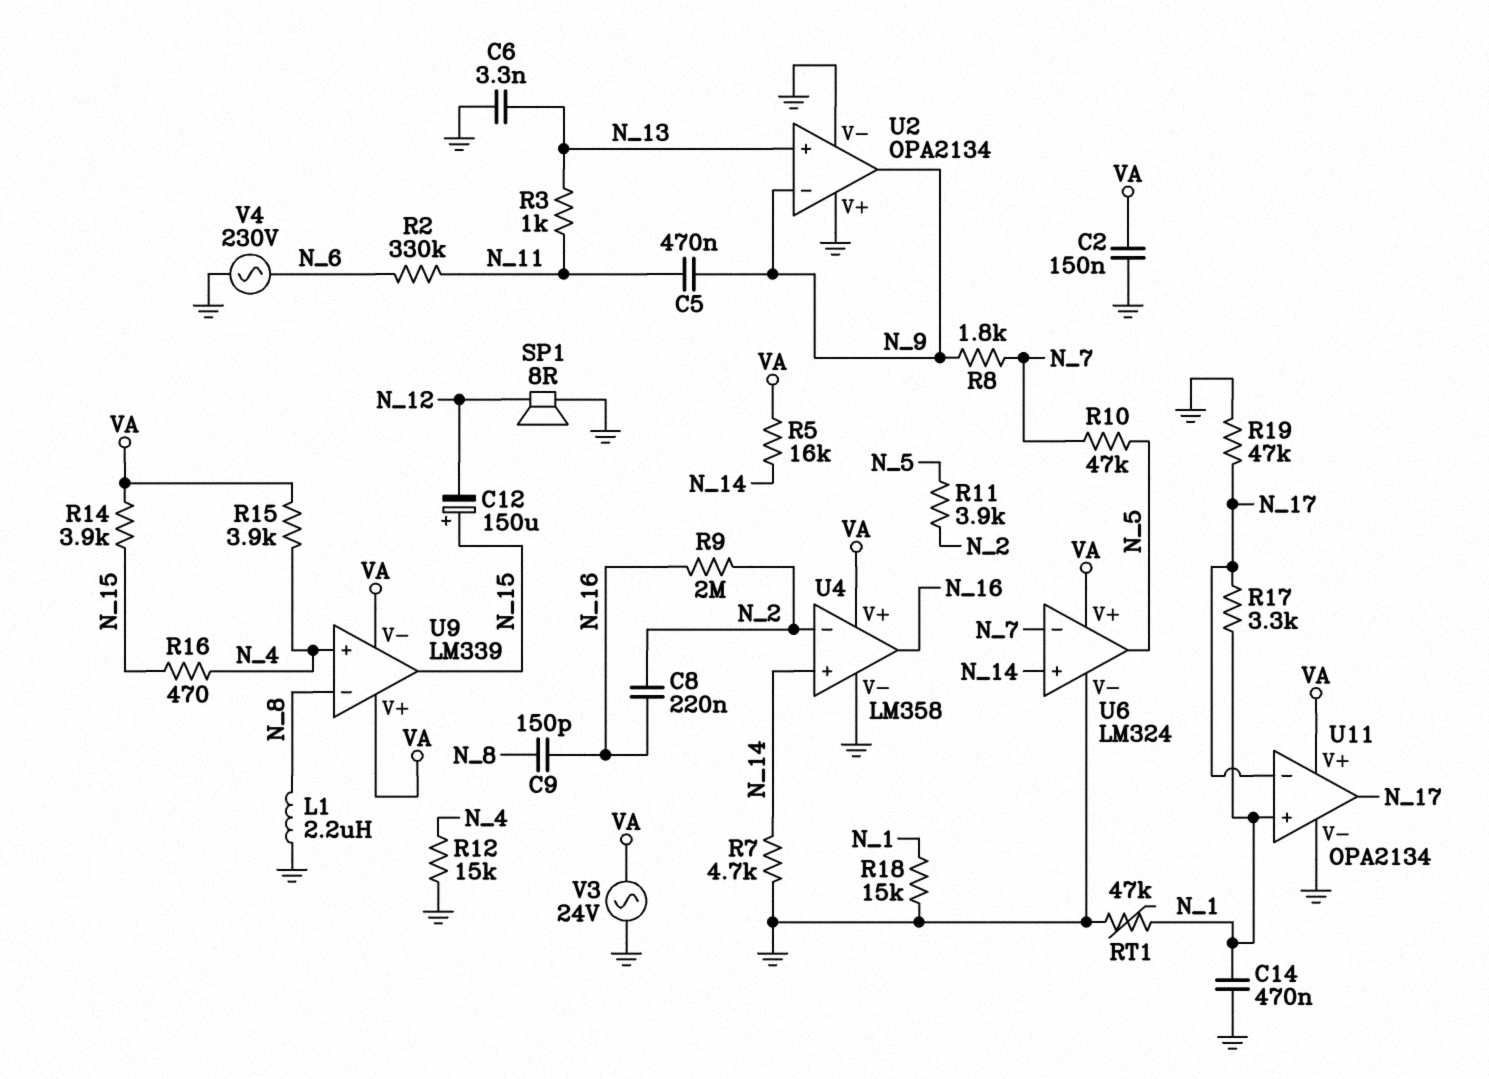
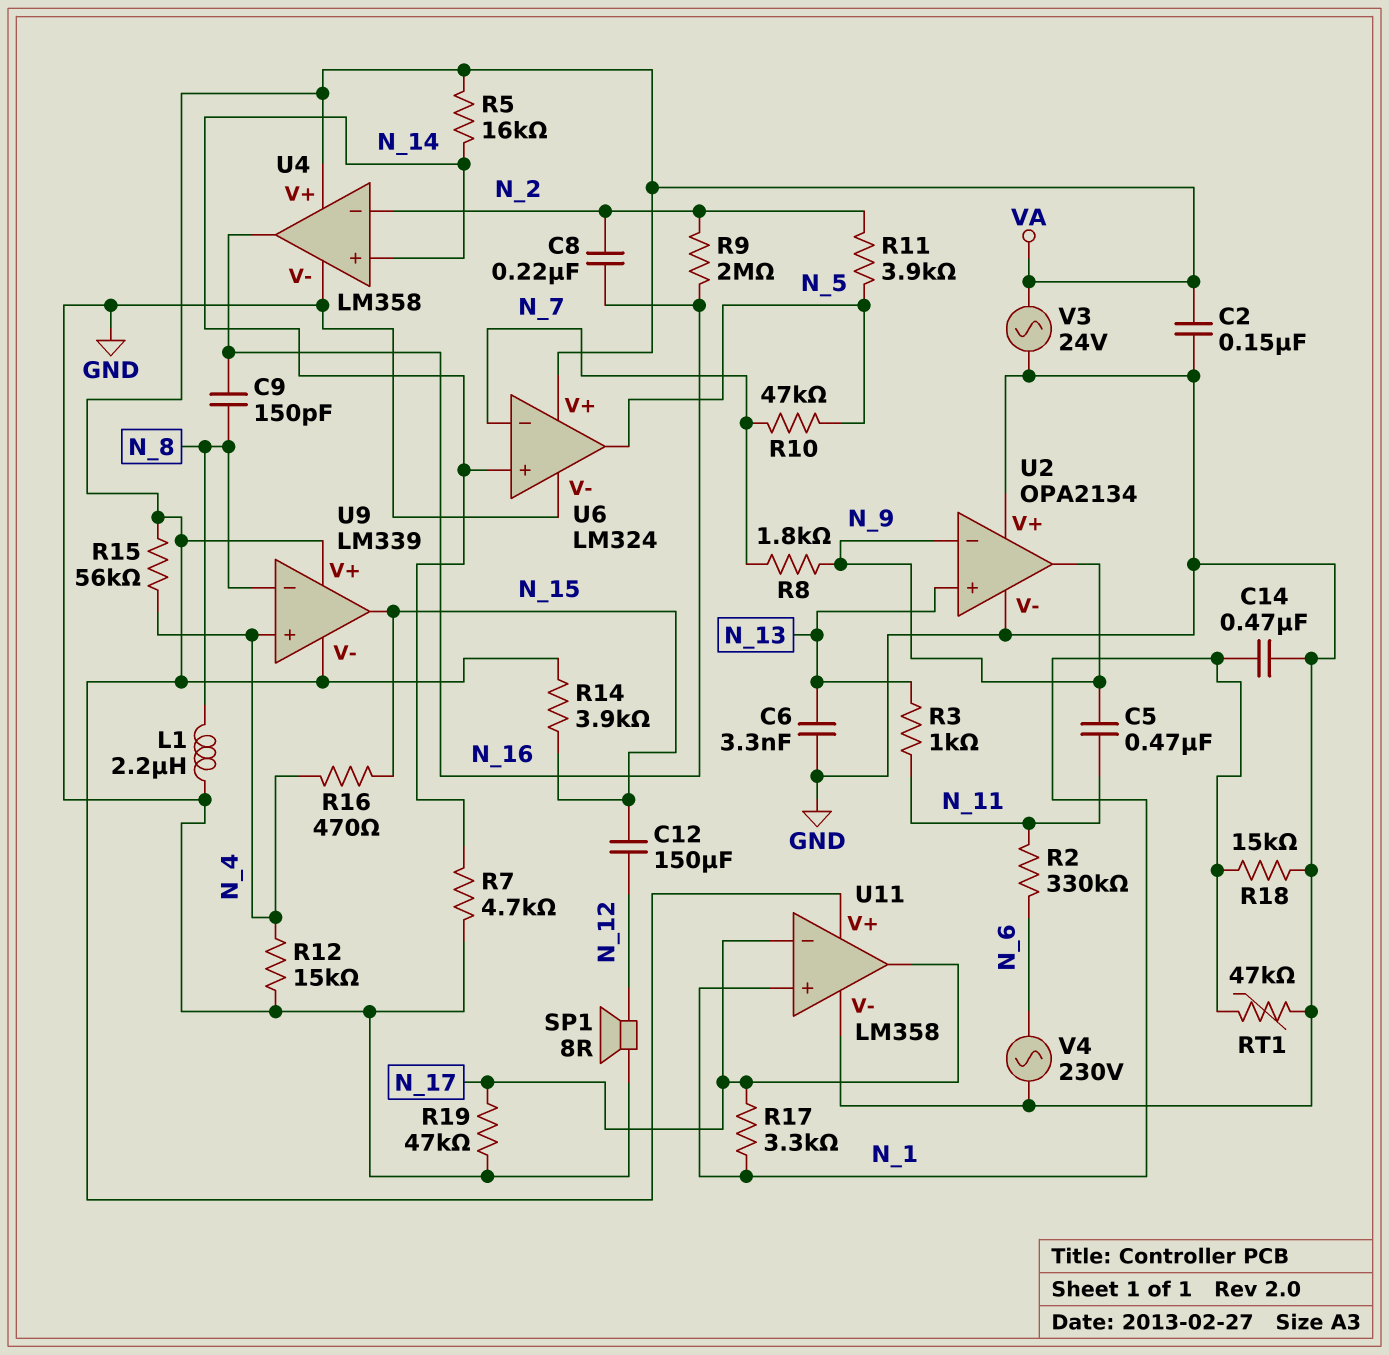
C12: 150uF (plus N_15, minus N_12) -> 150uF (N_12, N_15)
R15: 3.9k (N_4, VA) -> 56k (N_4, VA)
U11: OPA2134 -> LM358

